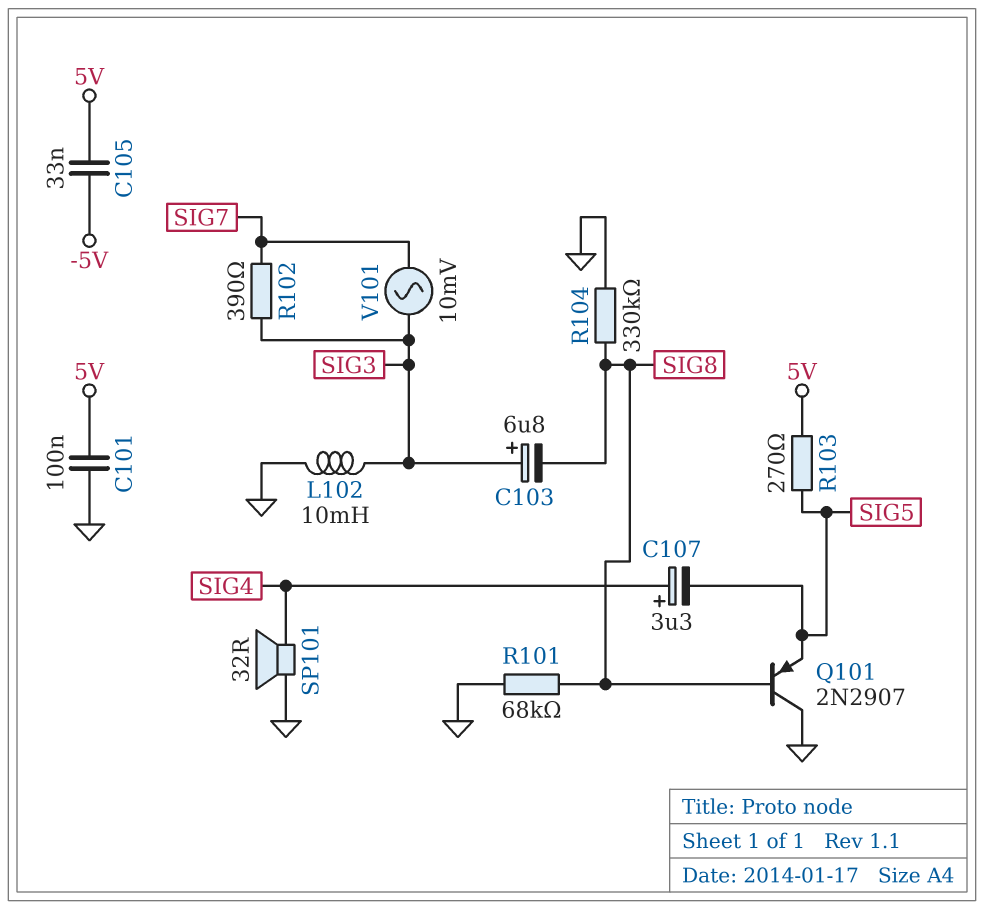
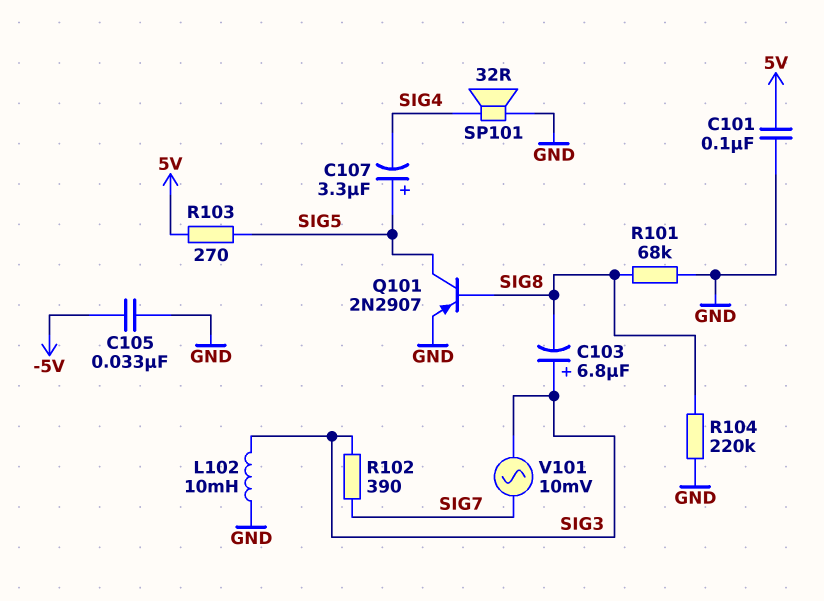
C105: 33nF (-5V, 5V) -> 33nF (-5V, GND)
C107: 3.3uF (plus SIG4, minus SIG5) -> 3.3uF (plus SIG5, minus SIG4)
Q101: PNP 2N2907 (B SIG8, C GND, E SIG5) -> PNP 2N2907 (B SIG8, C SIG5, E GND)
R104: 330k (GND, SIG8) -> 220k (GND, SIG8)

